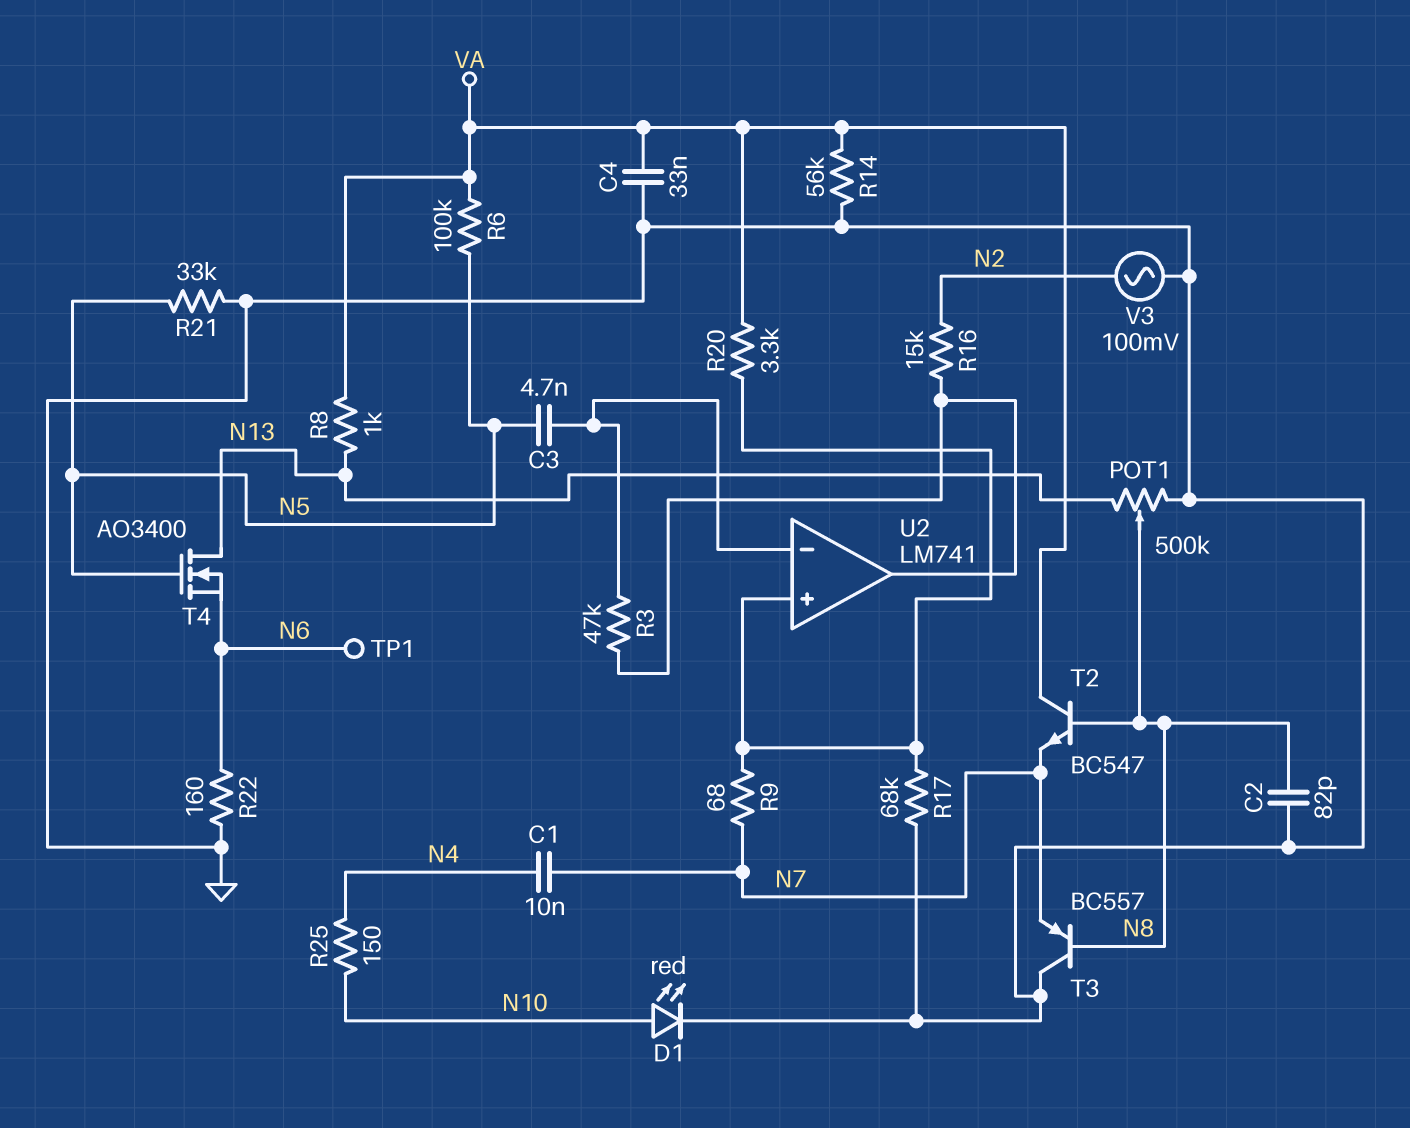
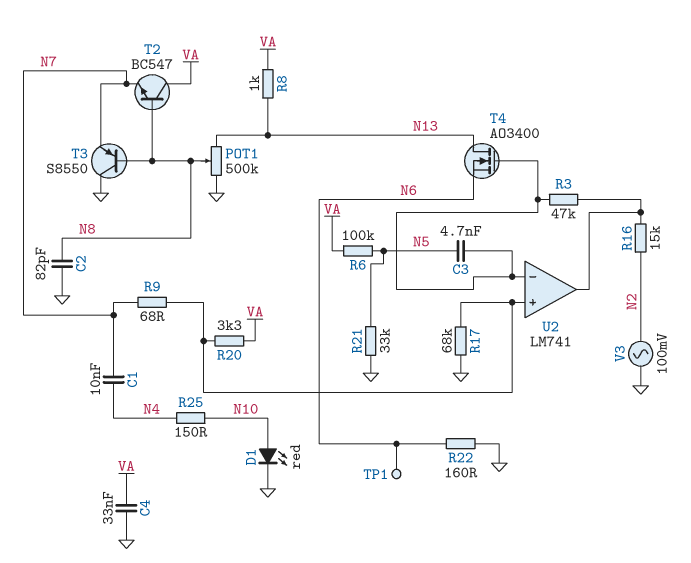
R14: 56k (GND, VA) -> none
T3: PNP BC557 (B N8, C GND, E N7) -> PNP S8550 (B N8, C GND, E N7)
T4: NMOS AO3400 (G N5, D N13, S N6) -> NMOS AO3400 (G U2/in-, D N13, S N6)

